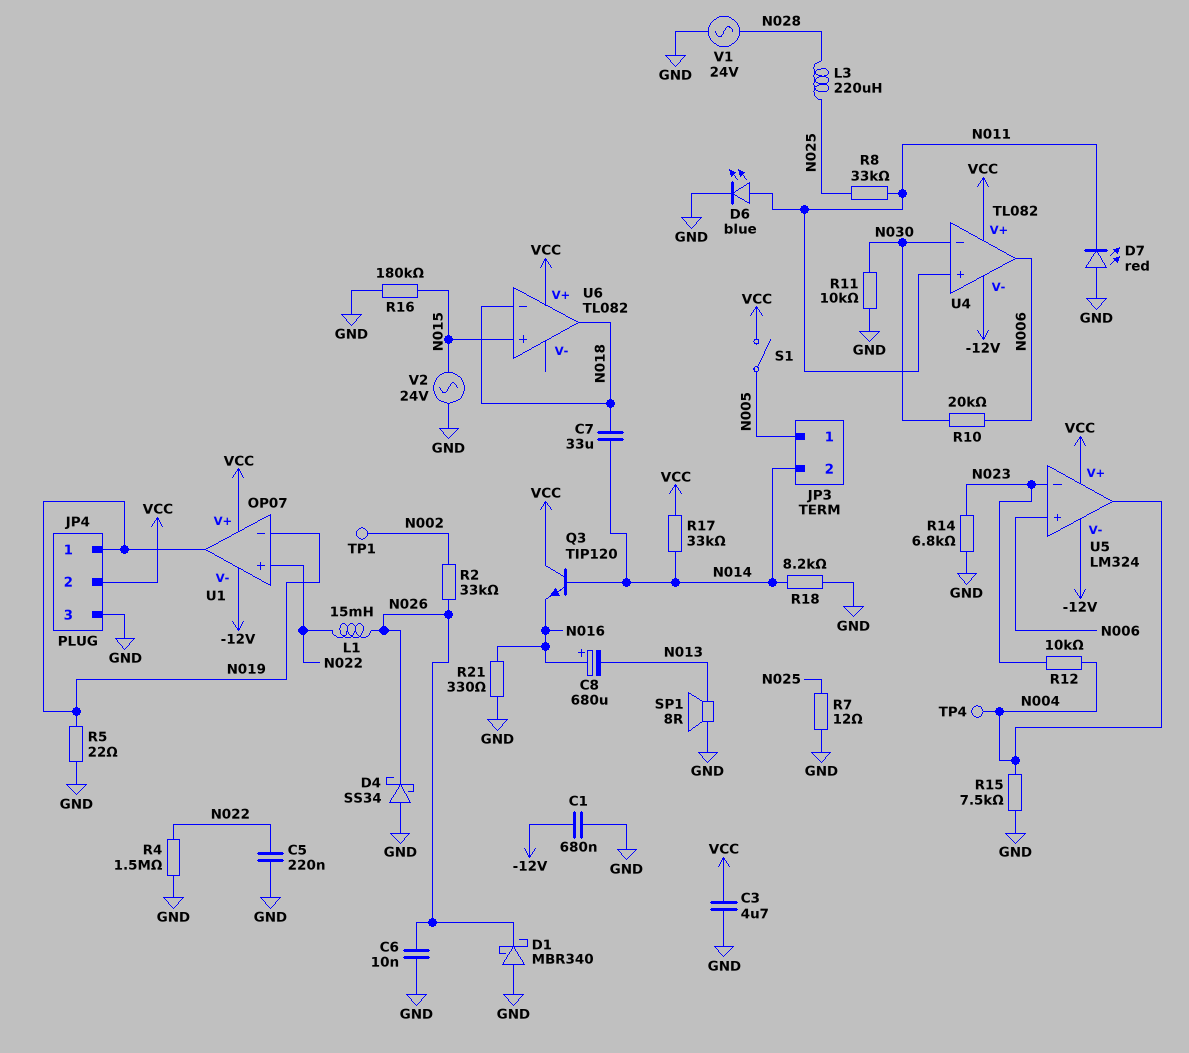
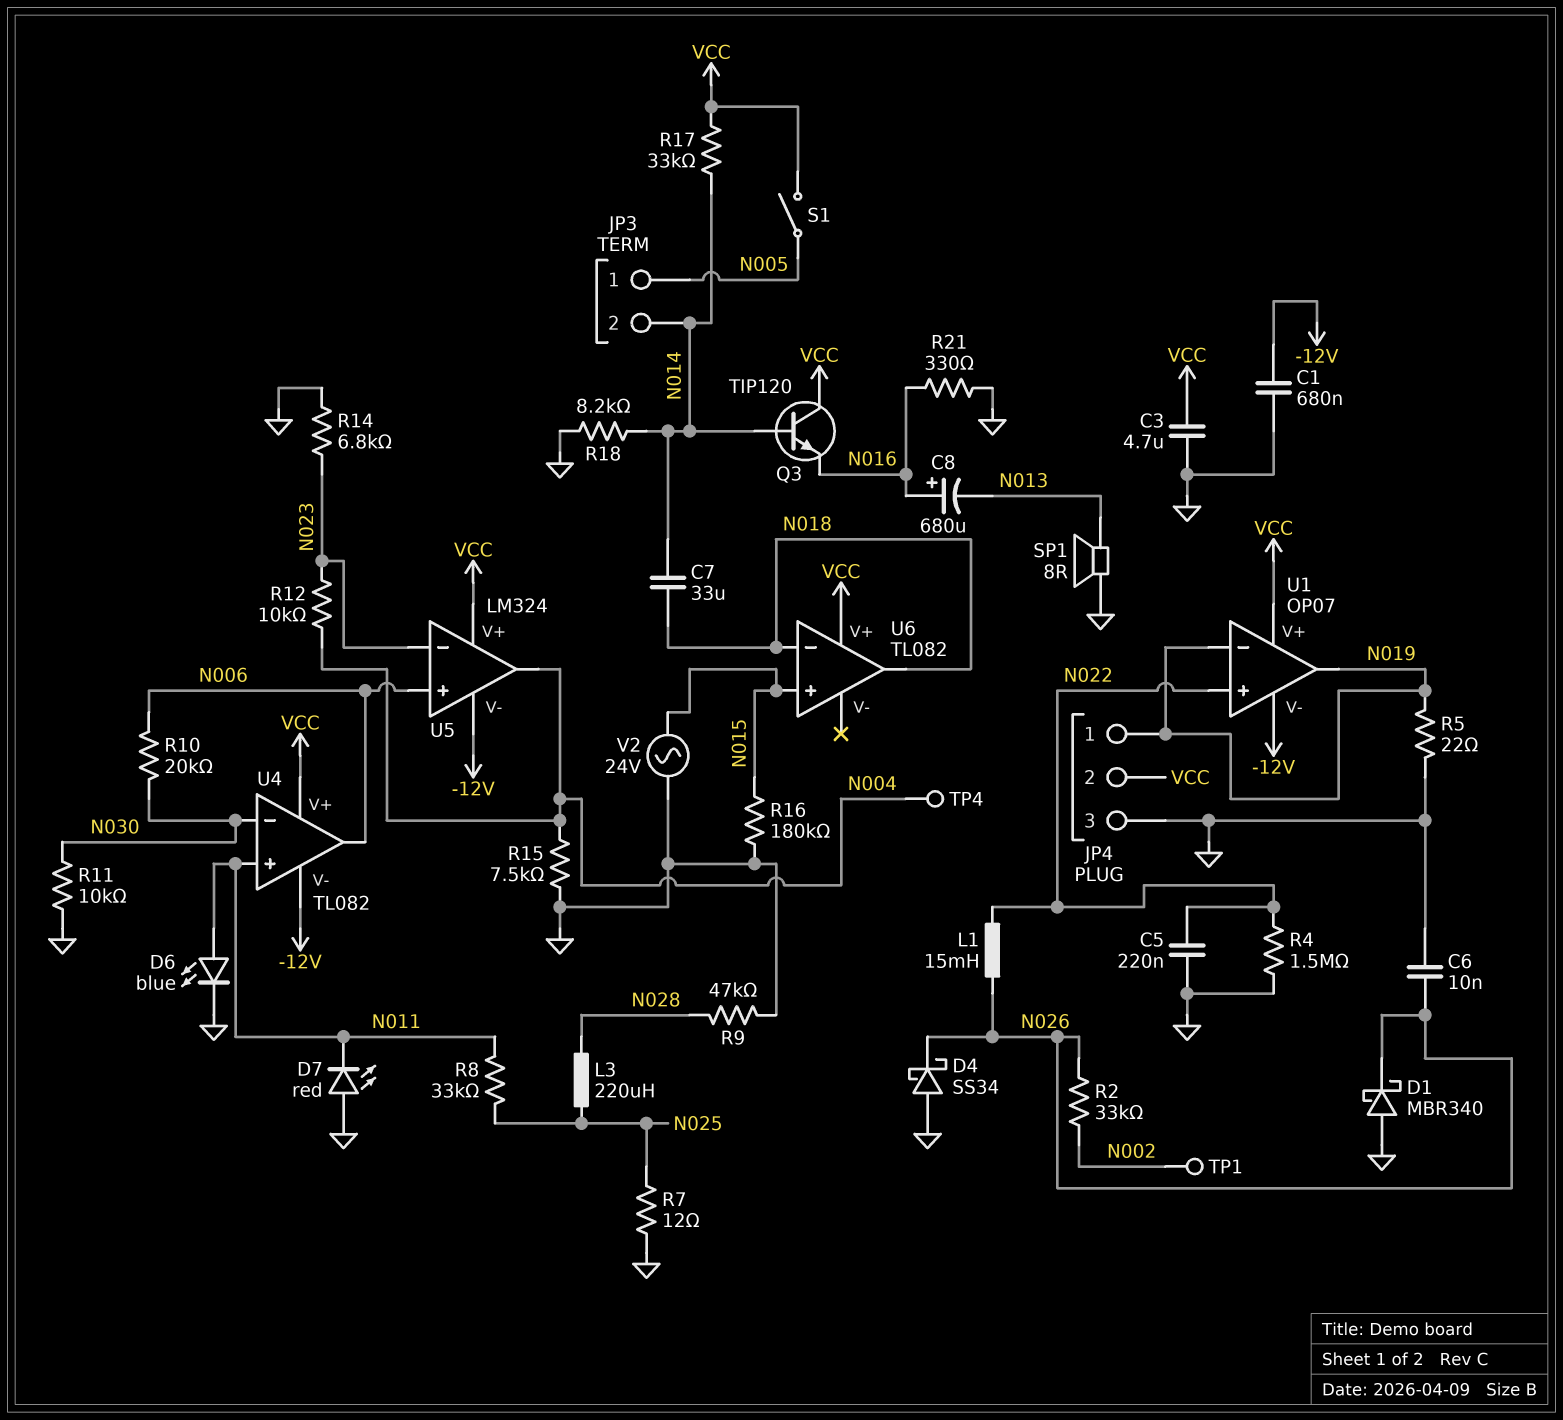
R9: none -> 47k (GND, N028)
V1: AC 24V (GND, N028) -> none

